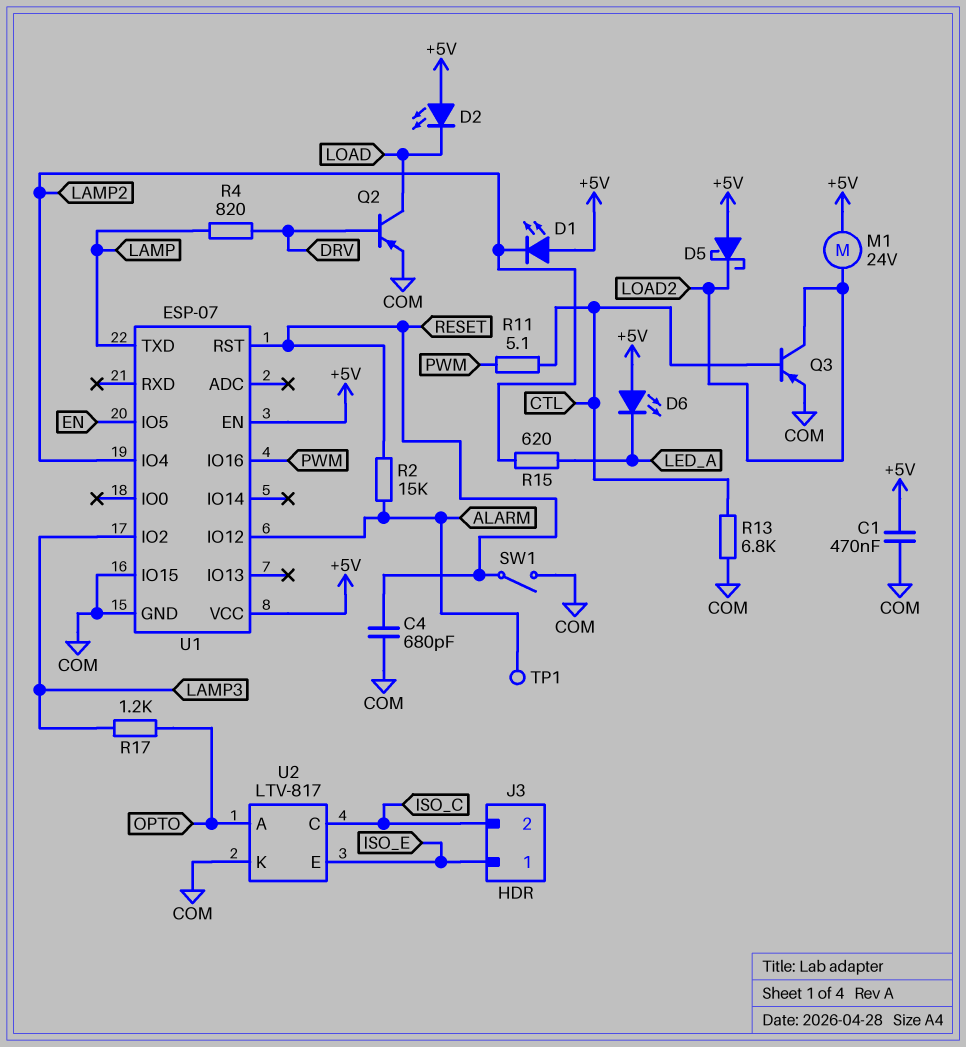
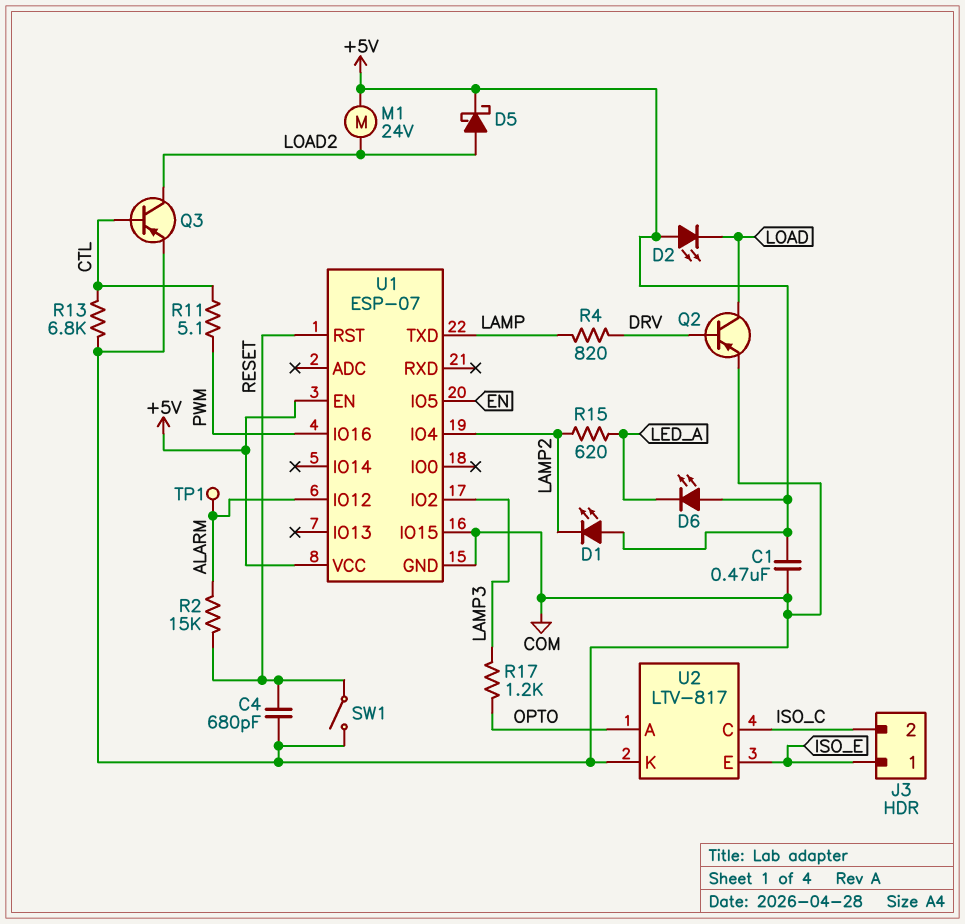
D5: schottky (A +5V, K LOAD2) -> schottky (A LOAD2, K +5V)

